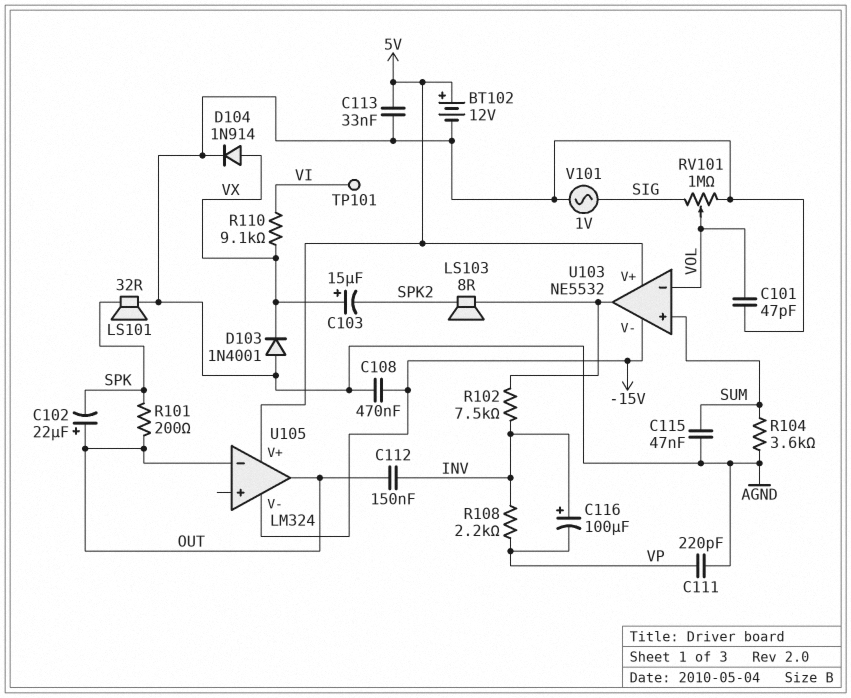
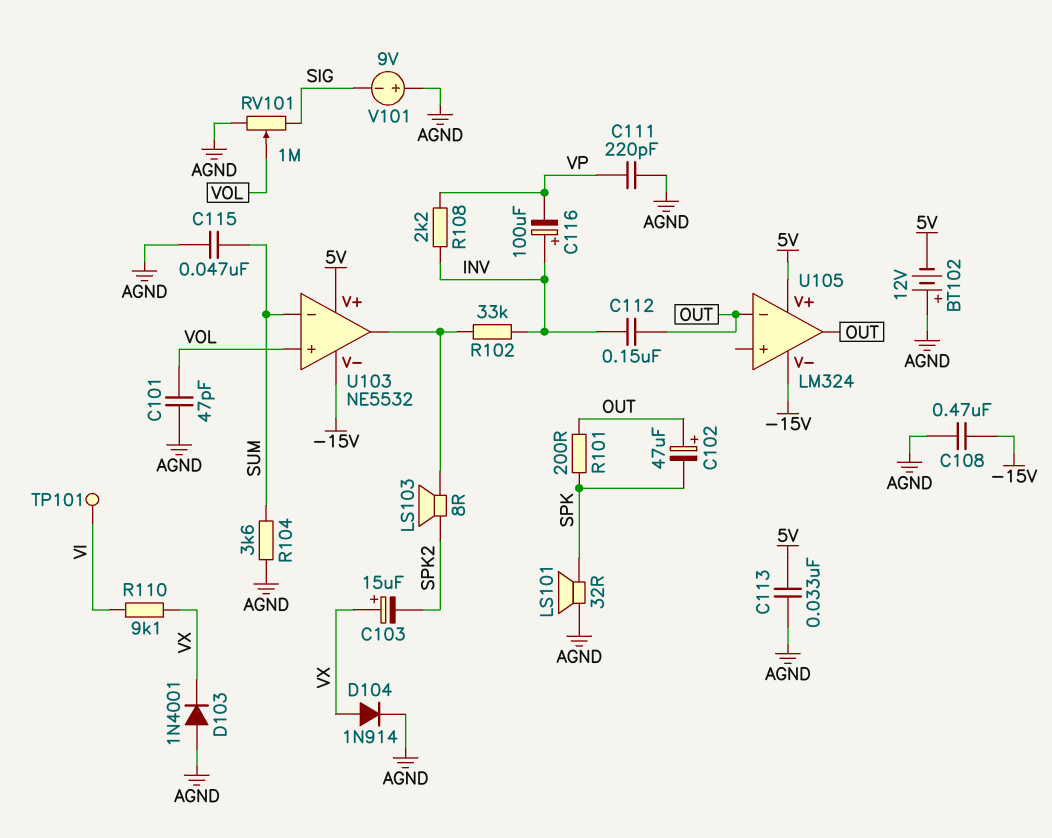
BT102: 12V (plus 5V, minus AGND) -> 12V (plus AGND, minus 5V)
C102: 22uF (plus OUT, minus SPK) -> 47uF (plus OUT, minus SPK)
R102: 7.5k (INV, U103/out) -> 33k (INV, U103/out)
U103 pin in+: SUM -> VOL
U103 pin in-: VOL -> SUM
V101: AC 1V (AGND, SIG) -> 9V (plus AGND, minus SIG)

